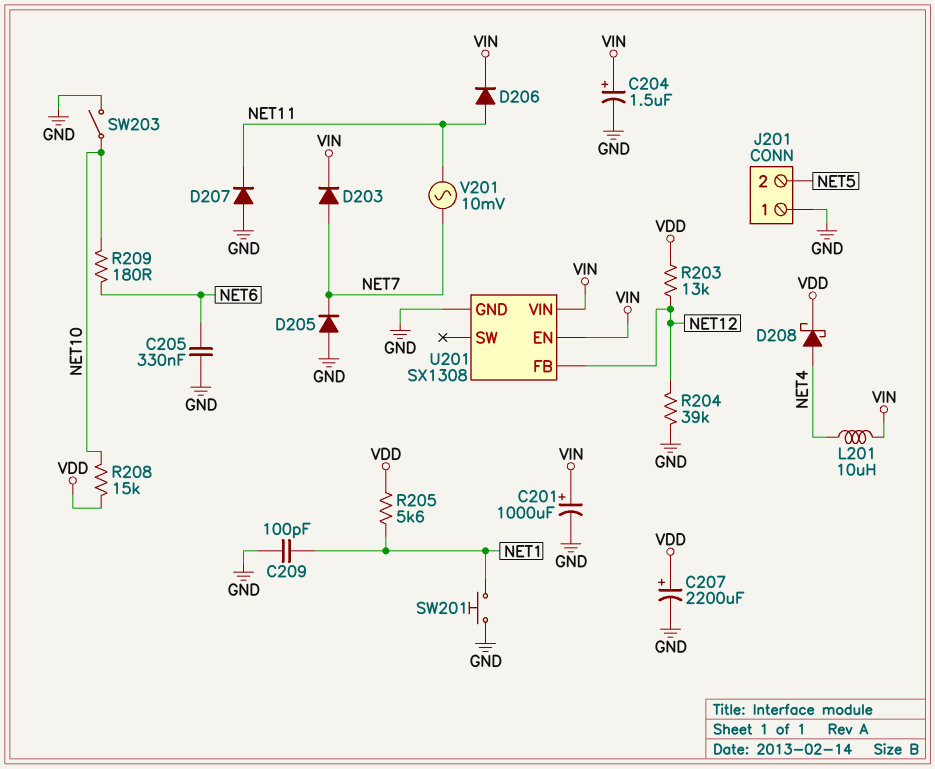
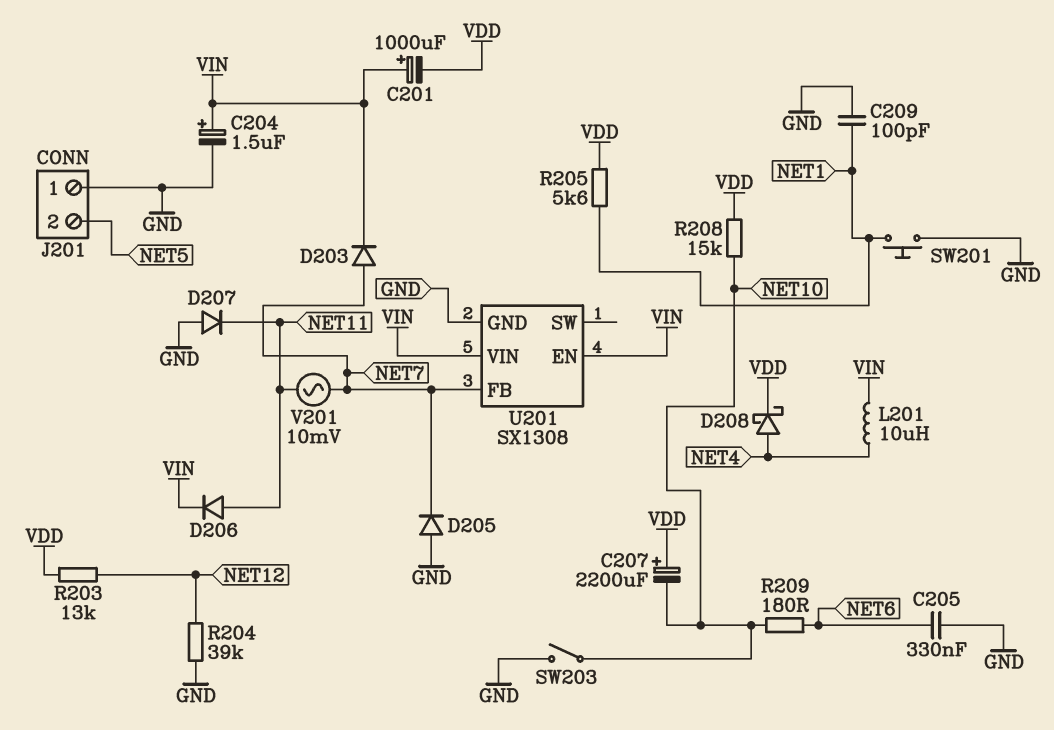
C201: 1000uF (plus VIN, minus GND) -> 1000uF (plus VIN, minus VDD)
C207: 2200uF (plus VDD, minus GND) -> 2200uF (plus VDD, minus NET10)
U201 pin FB: NET12 -> NET7

